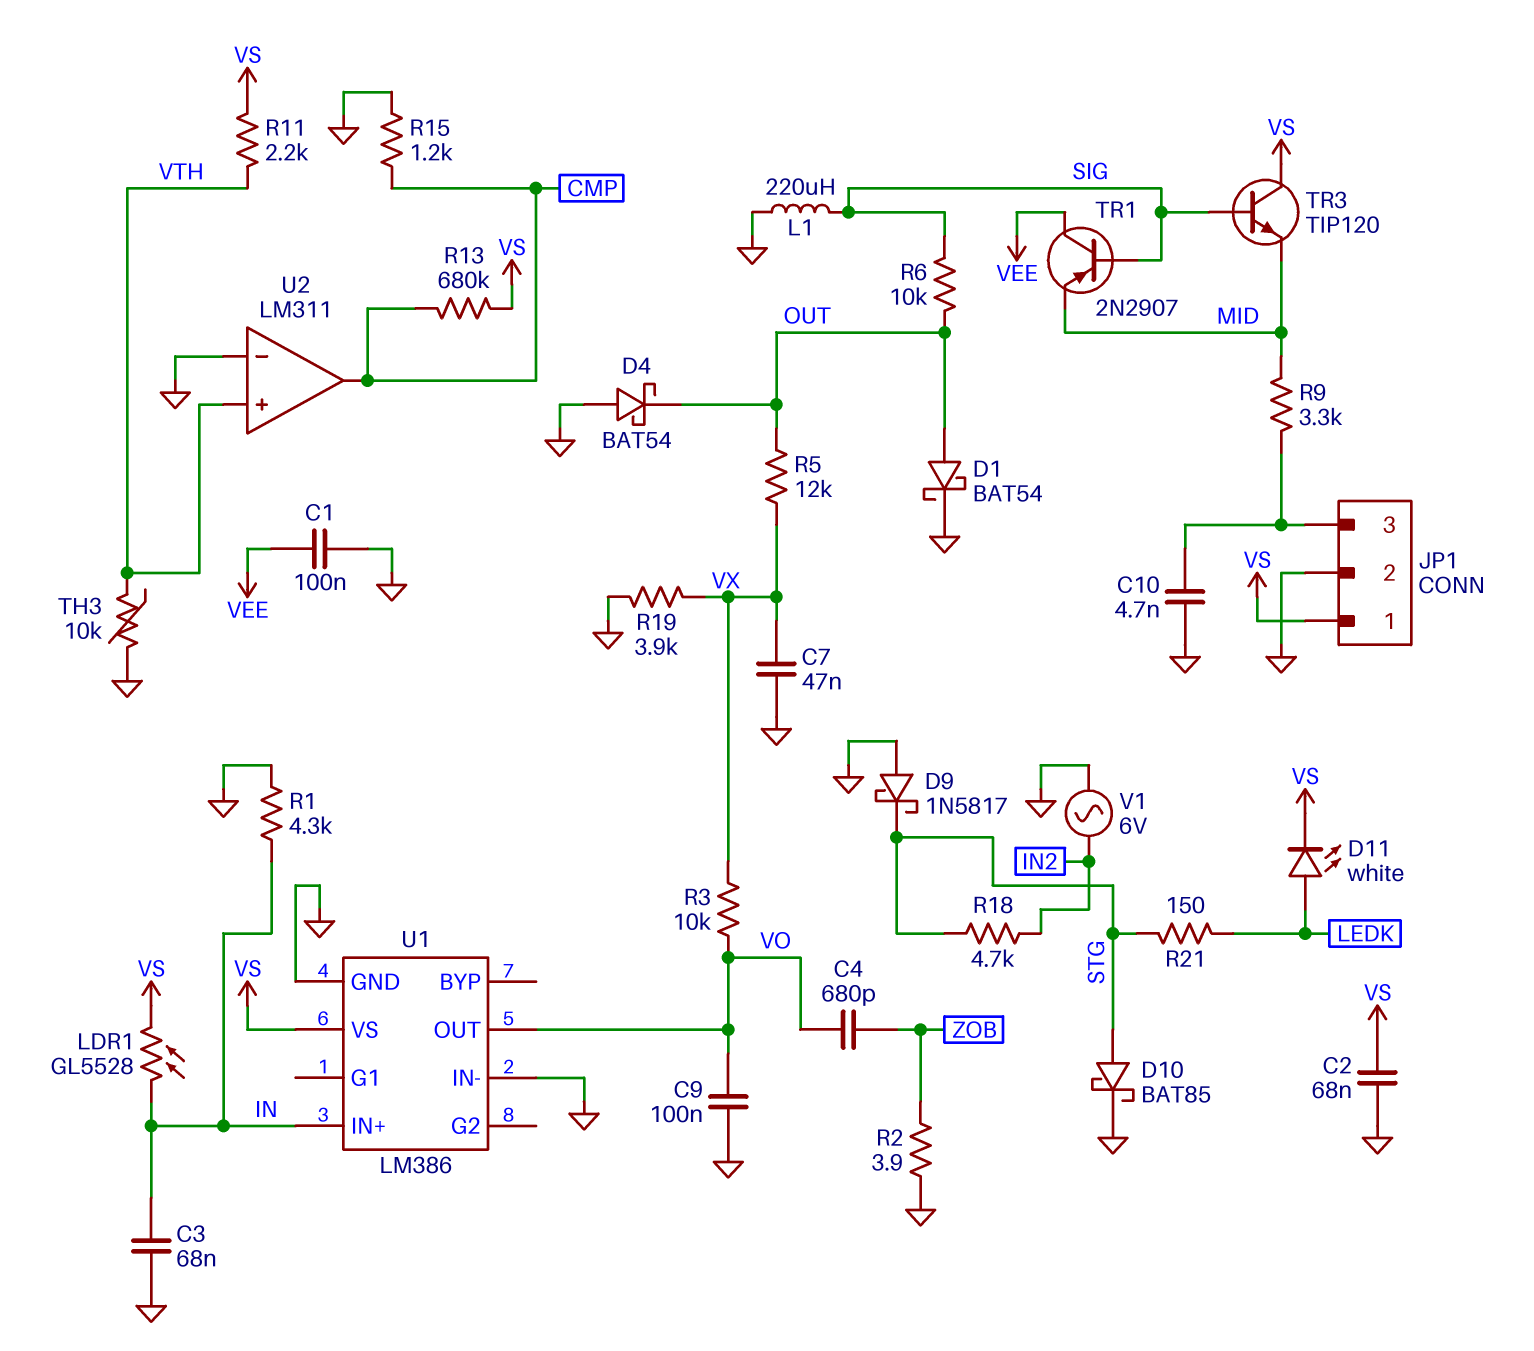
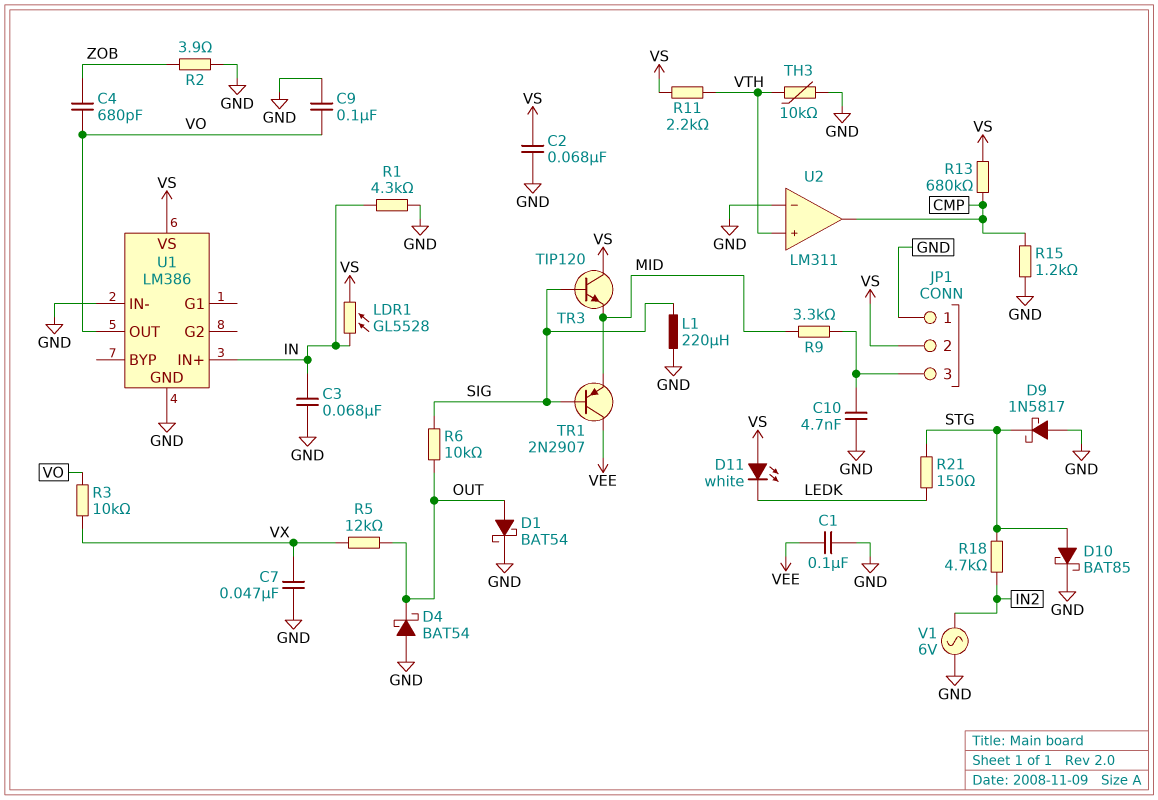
D11: LED white (A LEDK, K VS) -> LED white (A VS, K LEDK)
JP1 pin 1: VS -> GND
JP1 pin 2: GND -> VS
R19: 3.9k (GND, VX) -> none

